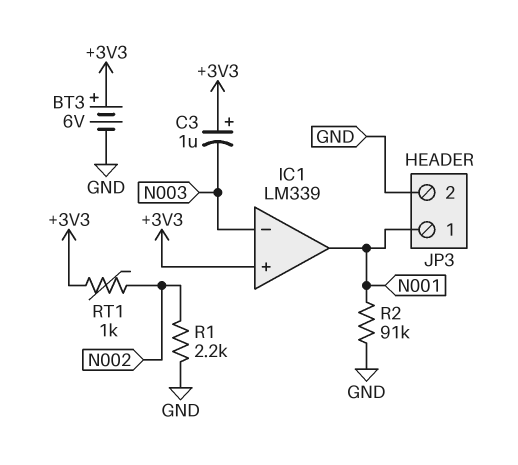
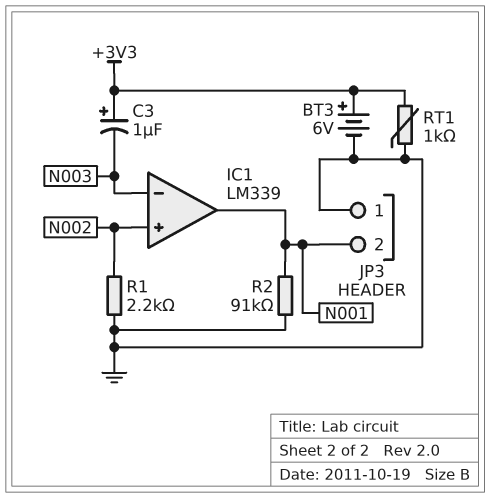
IC1 pin in+: +3V3 -> N002
JP3 pin 1: N001 -> GND
JP3 pin 2: GND -> N001
RT1: 1k (+3V3, N002) -> 1k (+3V3, GND)

